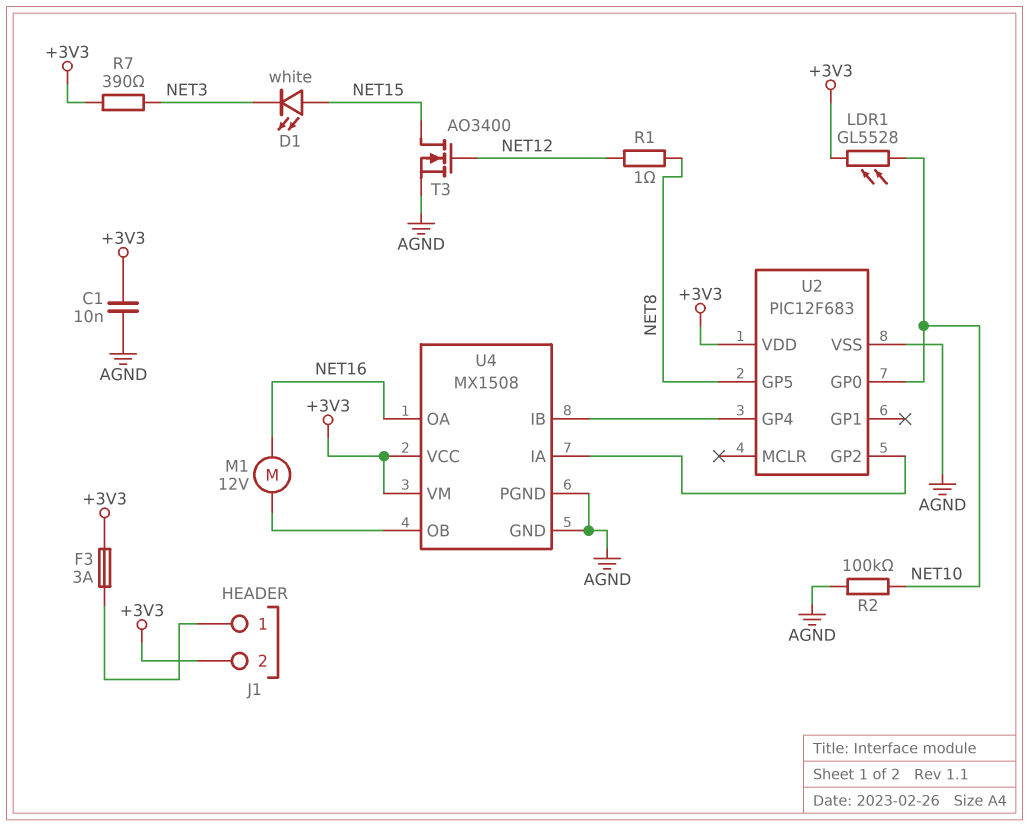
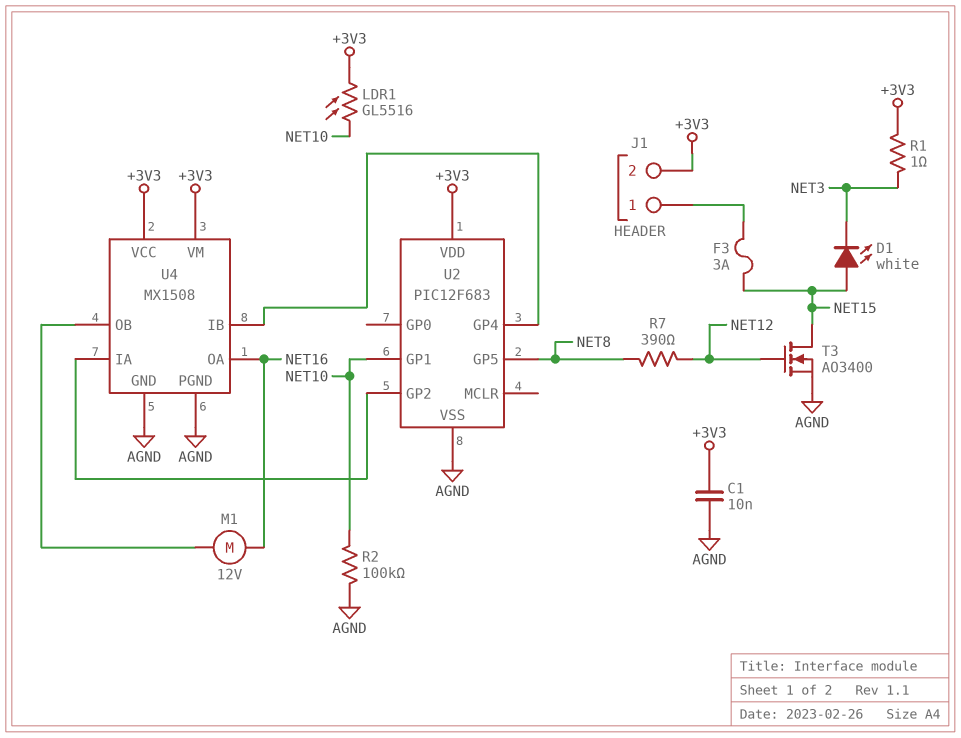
F3: 3A (+3V3, J1/1) -> 3A (J1/1, NET15)
LDR1: GL5528 (+3V3, NET10) -> GL5516 (+3V3, NET10)
R1: 1 (NET8, NET12) -> 1 (+3V3, NET3)
R7: 390 (+3V3, NET3) -> 390 (NET8, NET12)
U2 pin GP0: NET10 -> none
U2 pin GP1: none -> NET10

